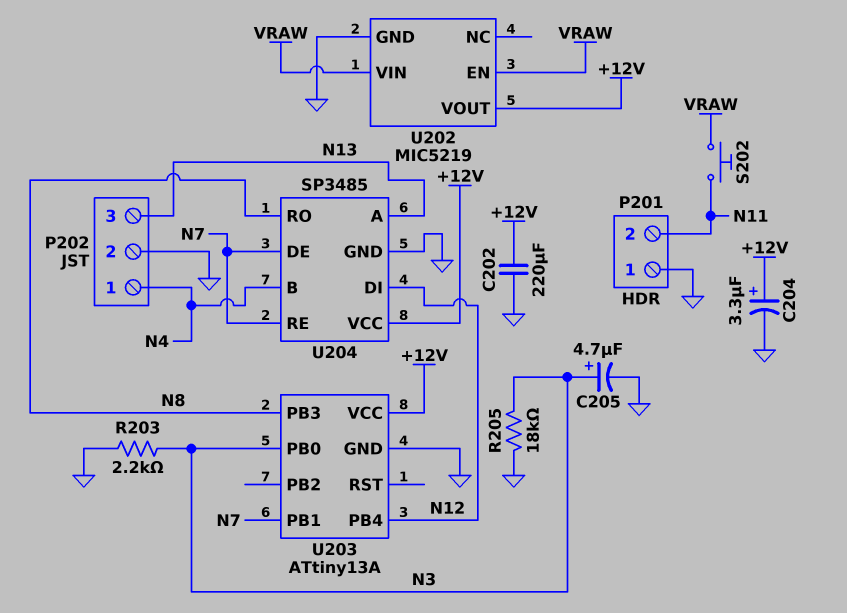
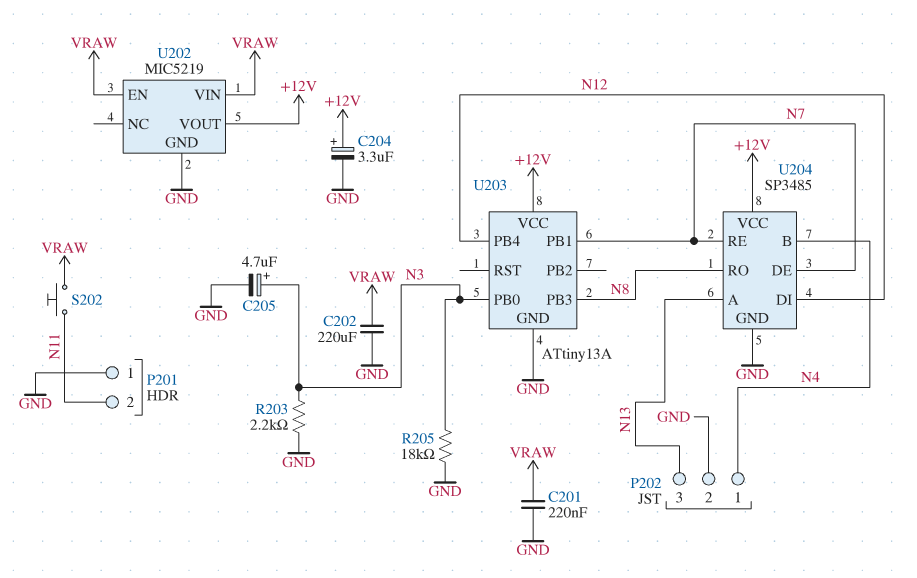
C201: none -> 220nF (GND, VRAW)
C202: 220uF (+12V, GND) -> 220uF (GND, VRAW)

